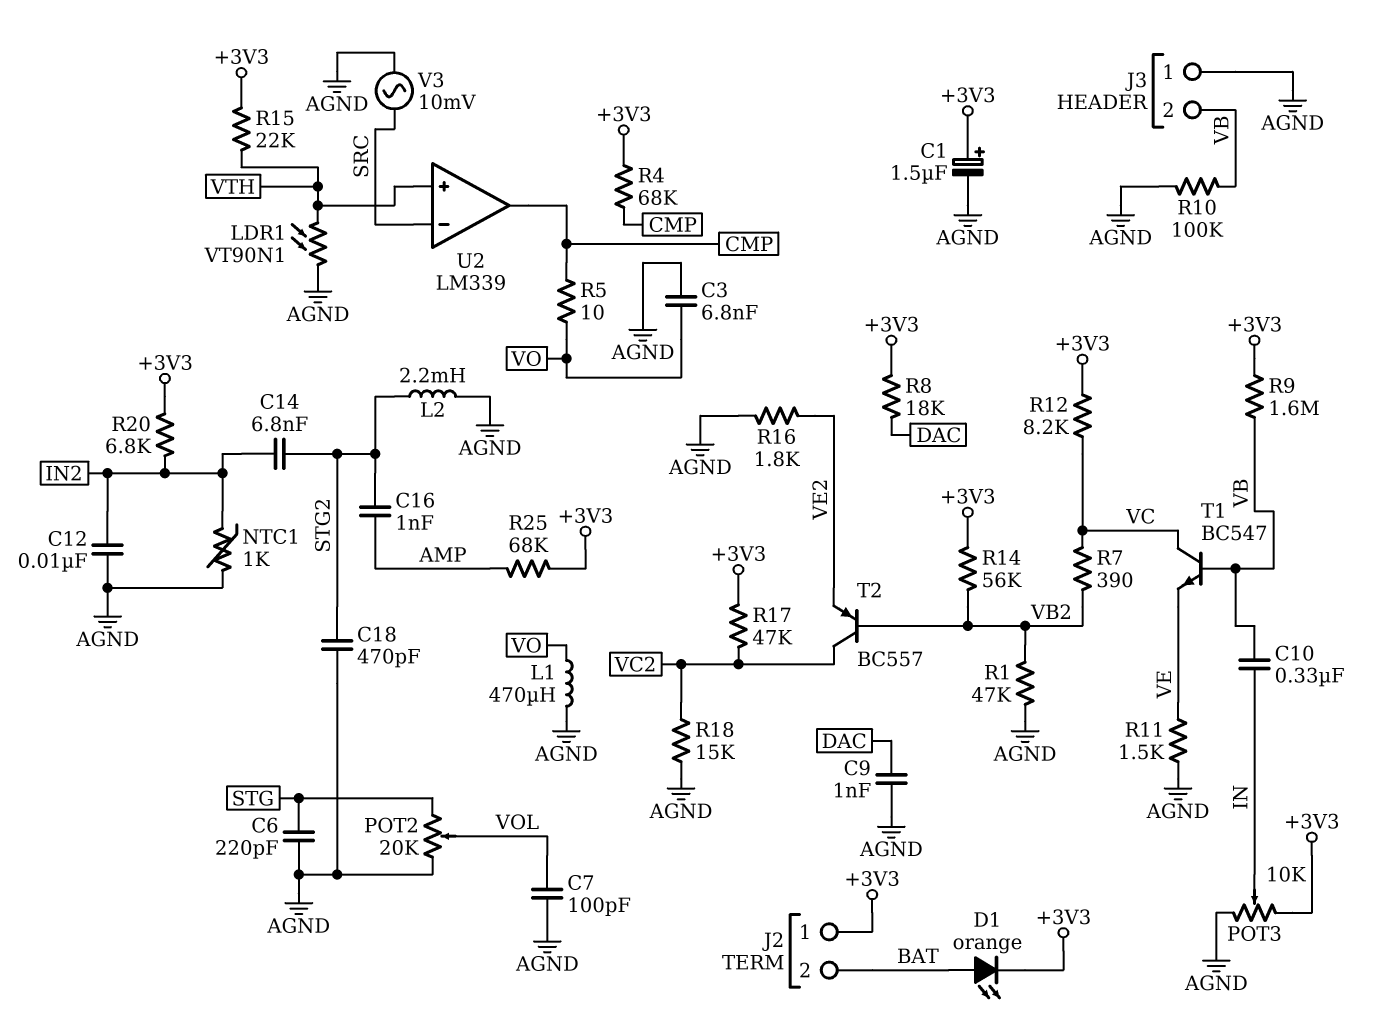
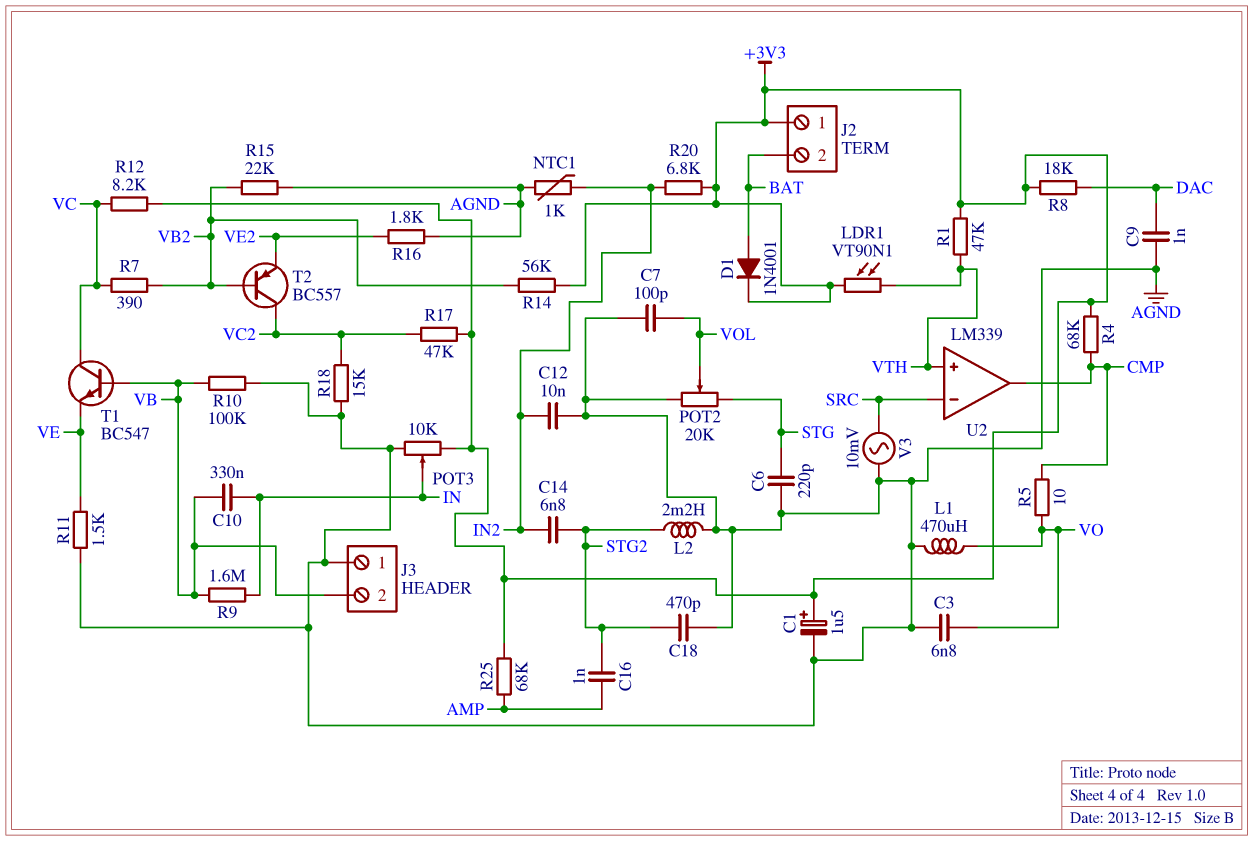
D1: LED orange (A BAT, K +3V3) -> diode 1N4001 (A BAT, K +3V3)
LDR1: VT90N1 (AGND, VTH) -> VT90N1 (+3V3, VTH)
R1: 47k (AGND, VB2) -> 47k (+3V3, VTH)
R9: 1.6M (+3V3, VB) -> 1.6M (IN, VB)
R15: 22k (+3V3, VTH) -> 22k (AGND, VB2)

